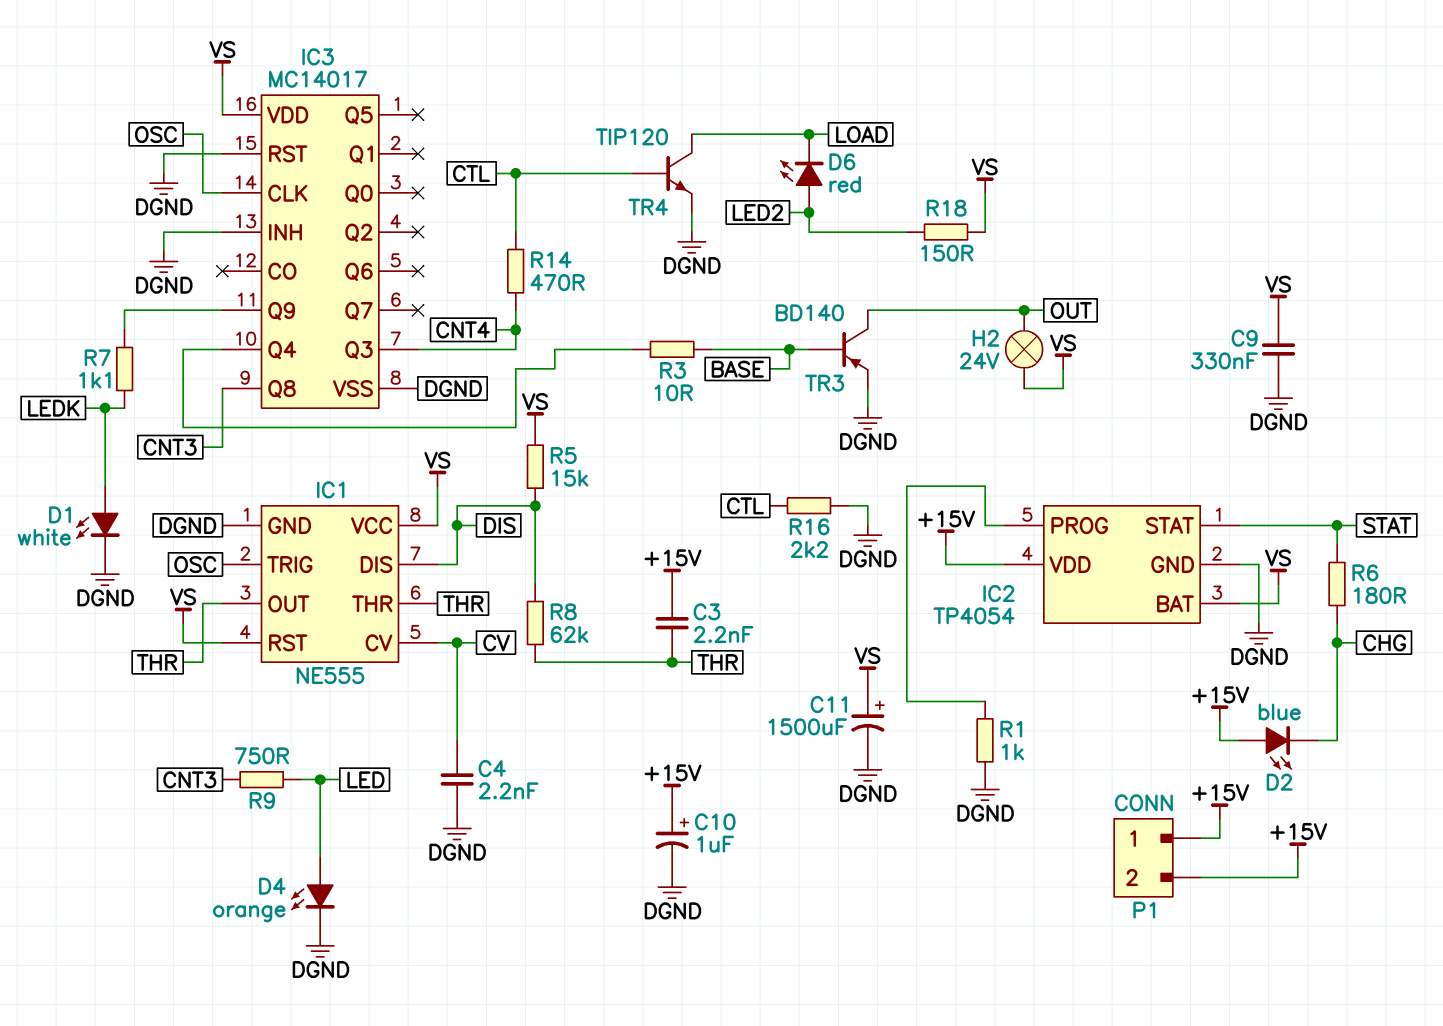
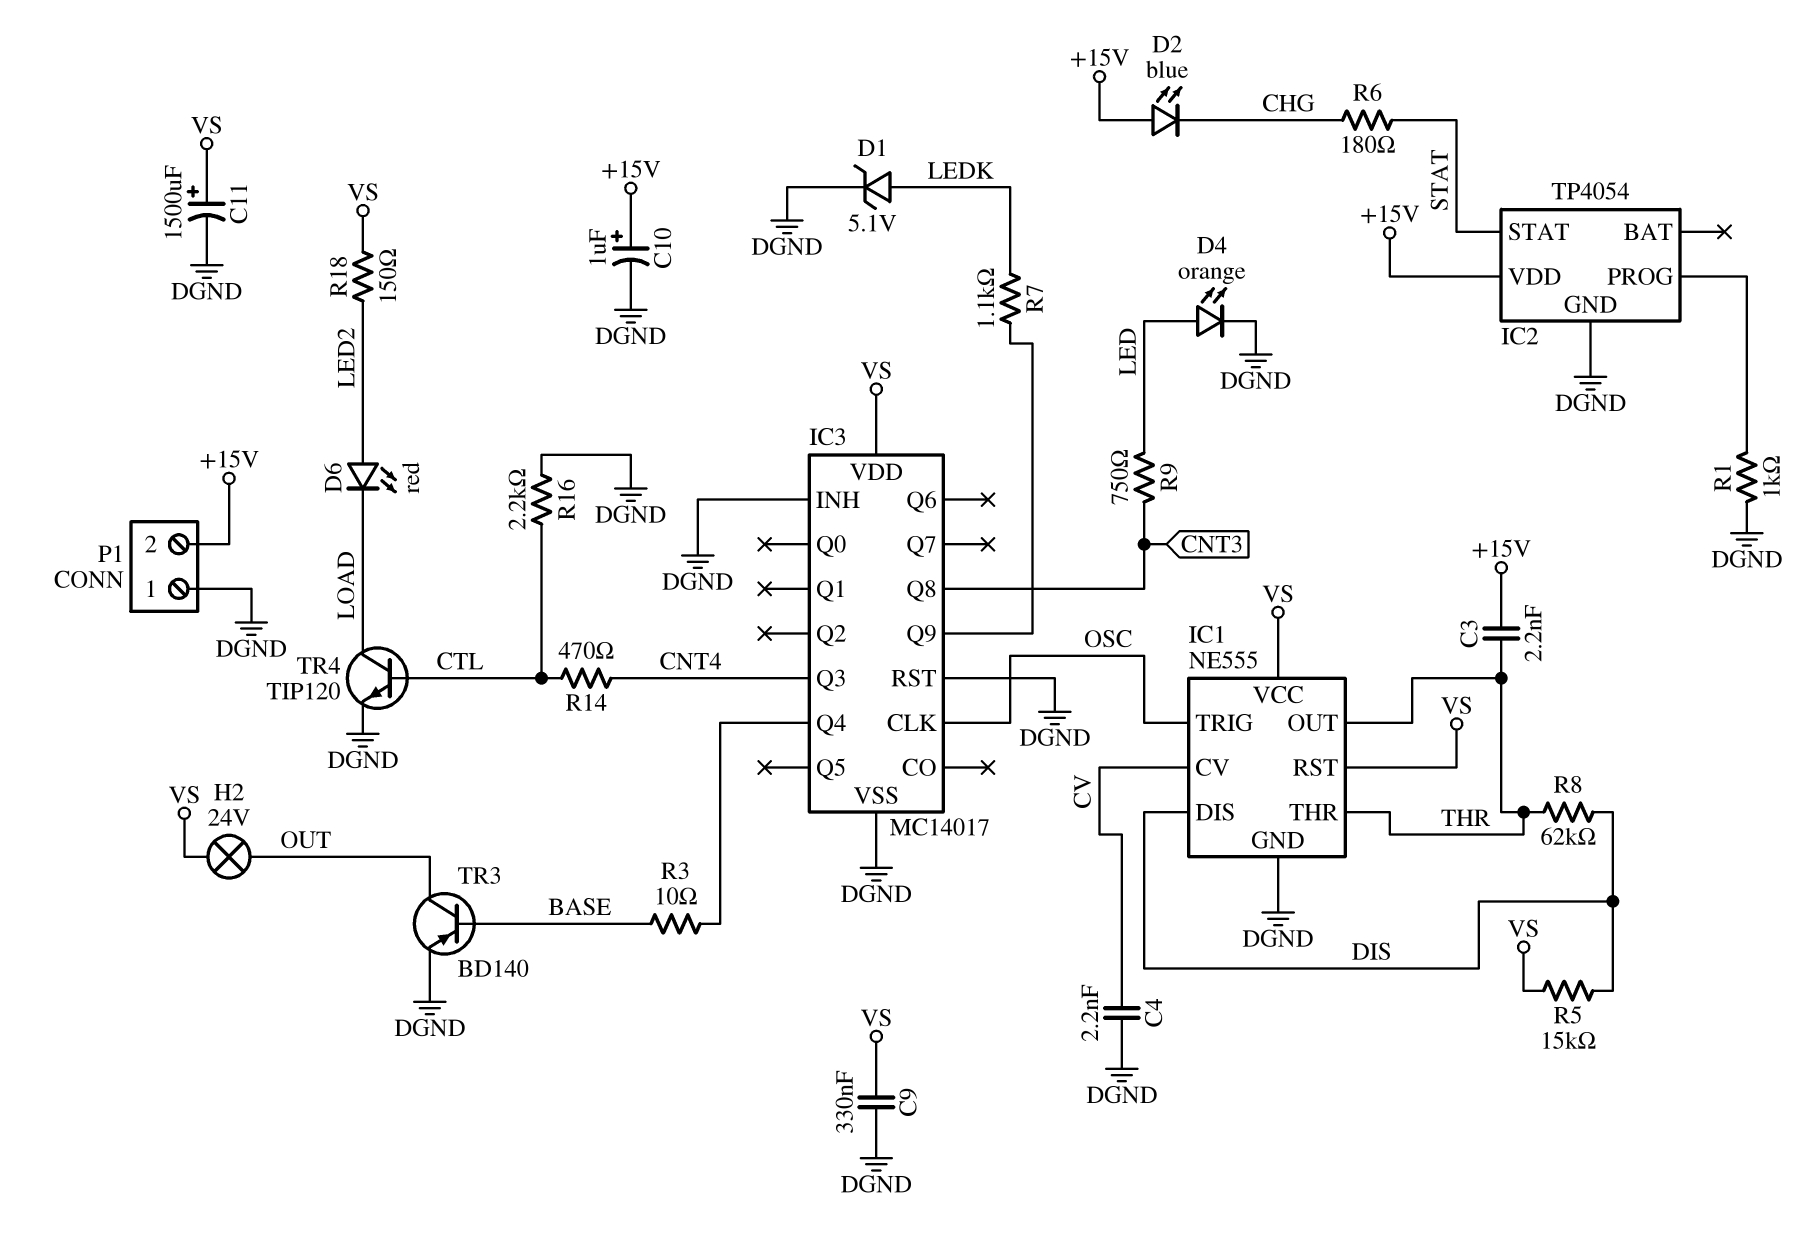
D1: LED white (A LEDK, K DGND) -> zener 5.1V (A LEDK, K DGND)
IC2 pin BAT: VS -> none
P1 pin 1: +15V -> DGND

